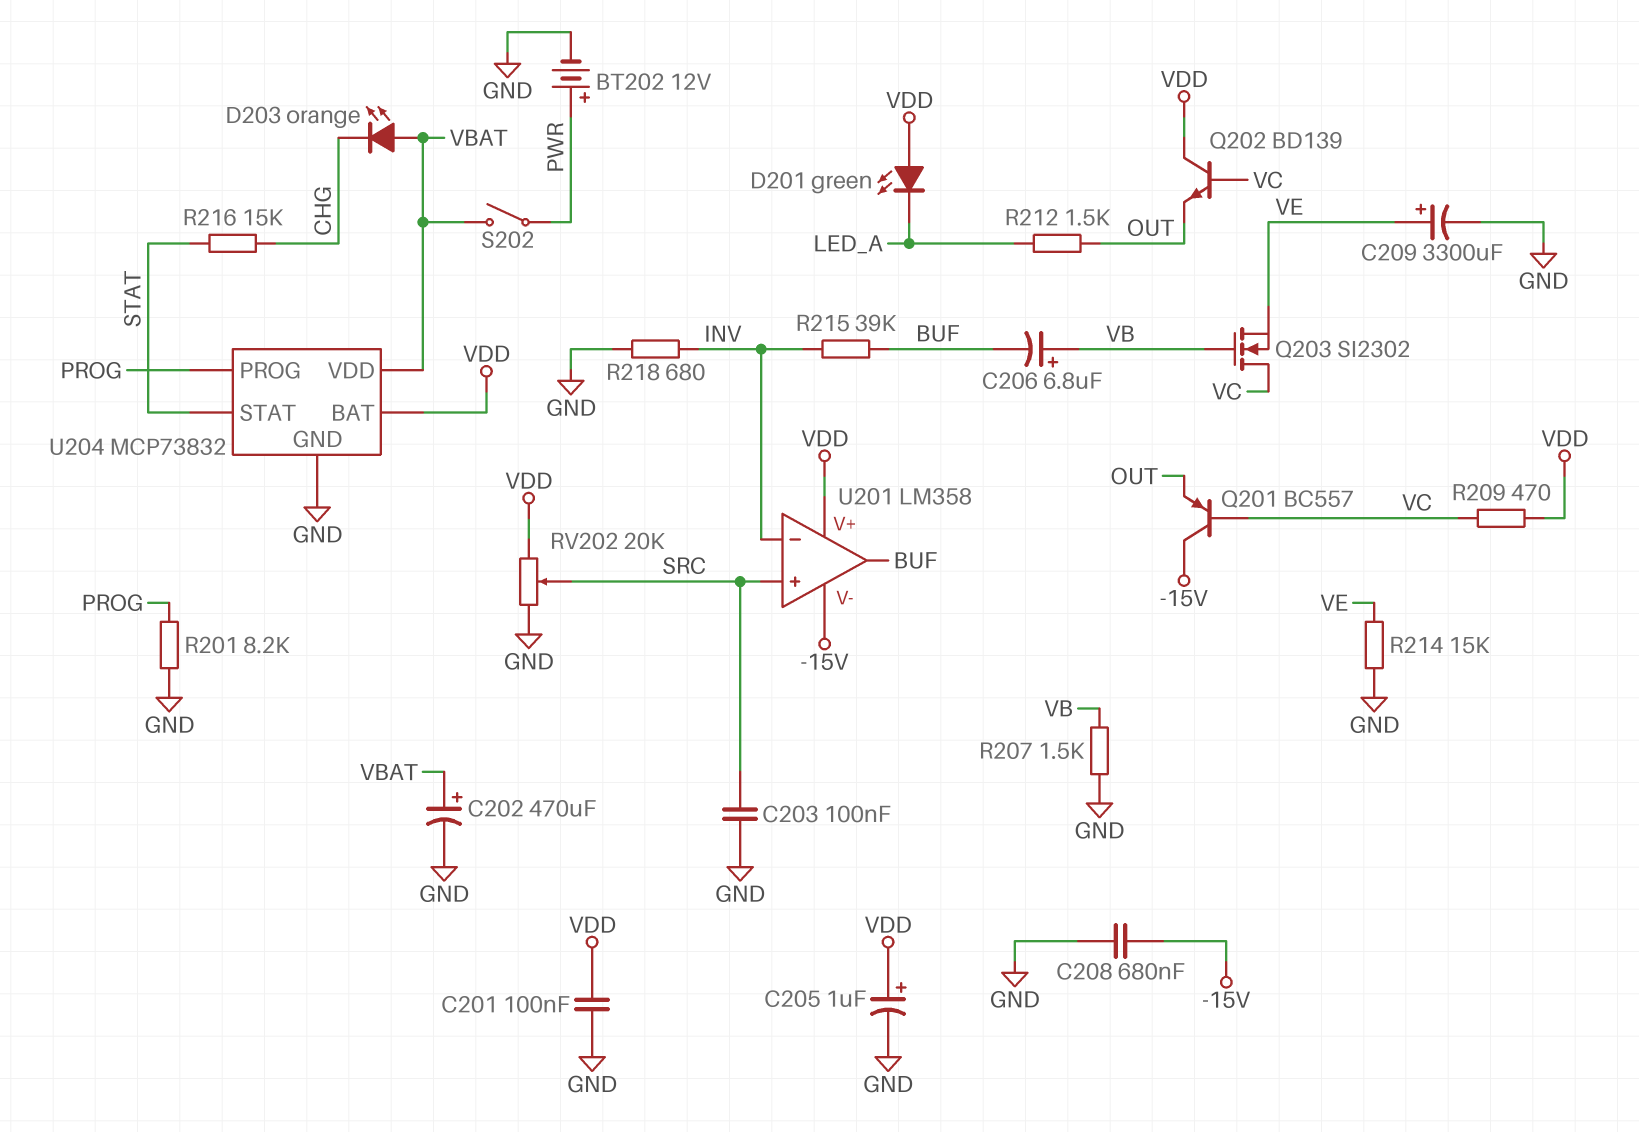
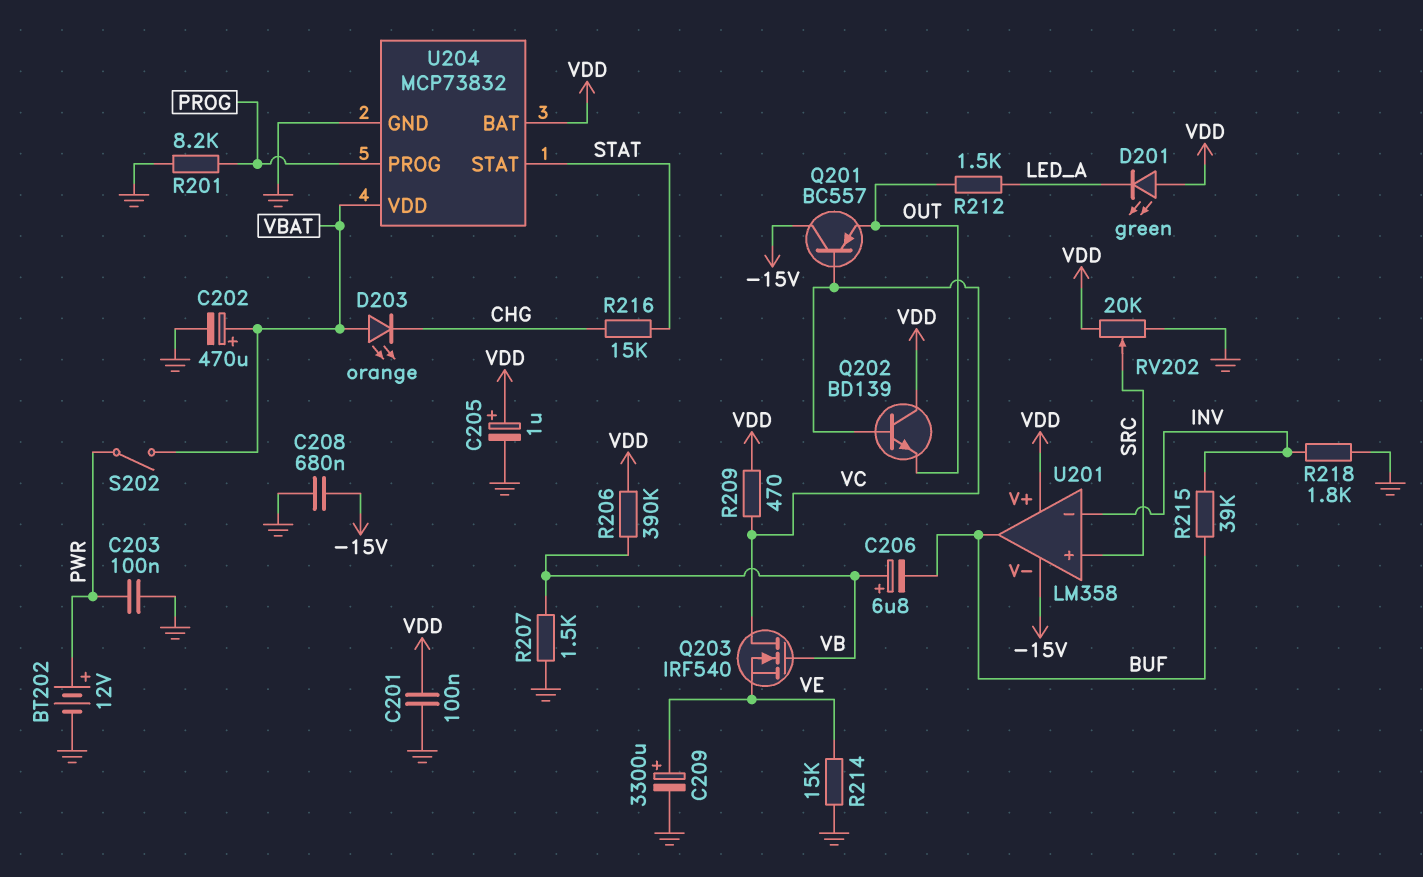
C203: 100nF (GND, SRC) -> 100nF (GND, PWR)
Q203: NMOS SI2302 (G VB, D VC, S VE) -> NMOS IRF540 (G VB, D VC, S VE)
R206: none -> 390k (VB, VDD)
R218: 680 (GND, INV) -> 1.8k (GND, INV)

